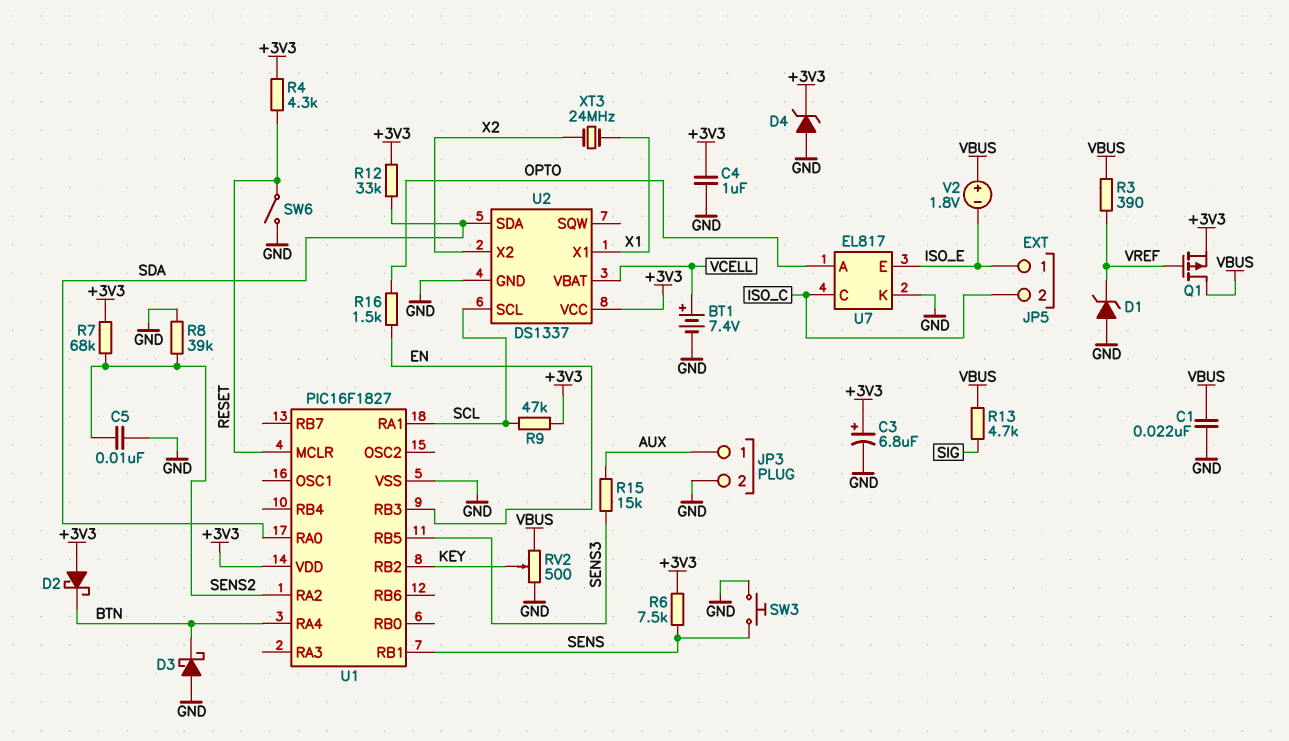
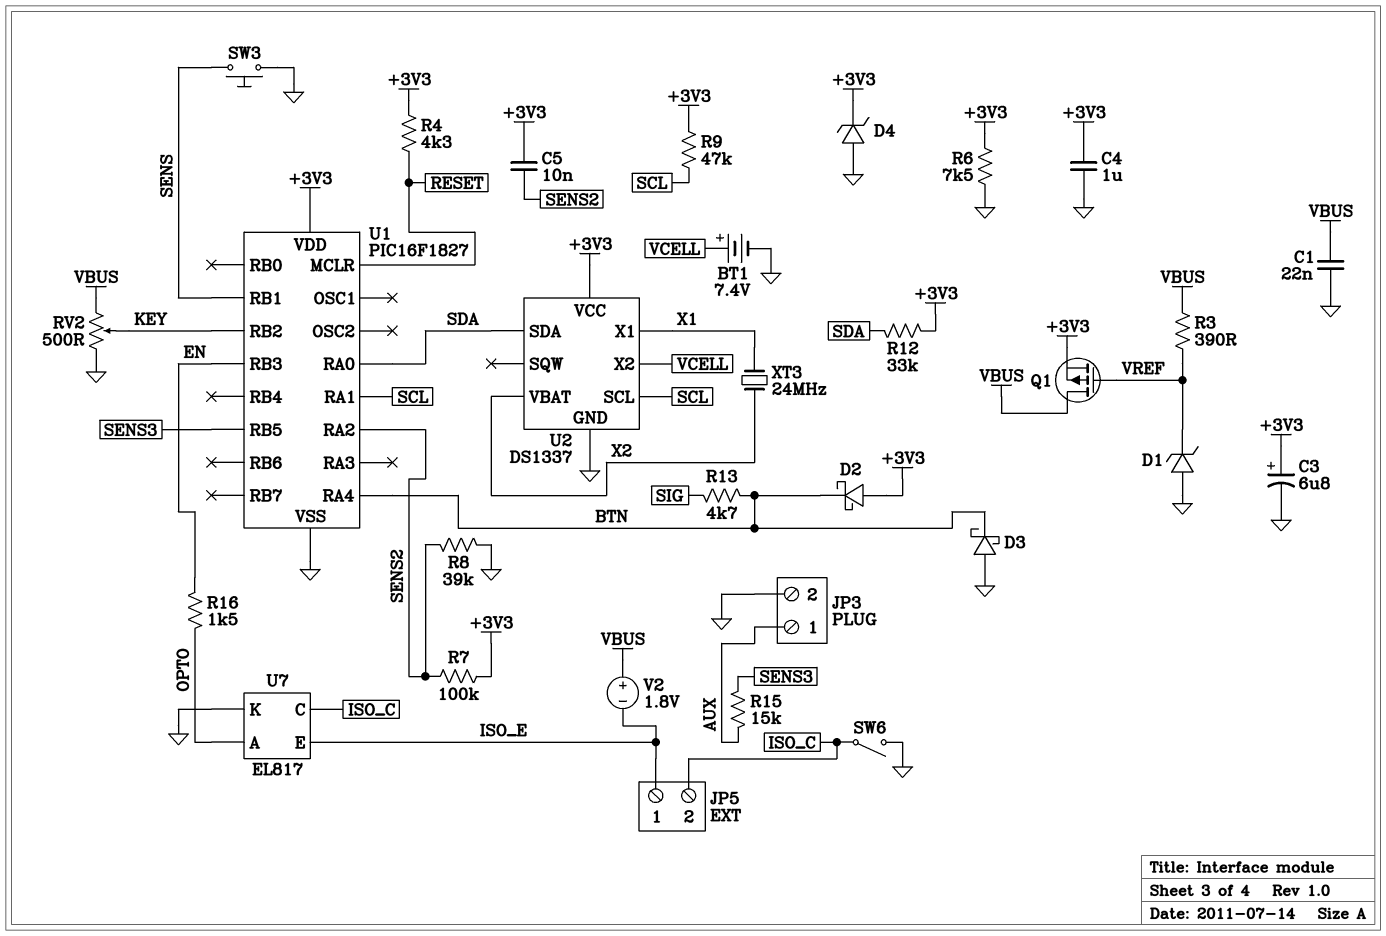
C5: 10nF (GND, SENS2) -> 10nF (+3V3, SENS2)
R6: 7.5k (+3V3, SENS) -> 7.5k (+3V3, GND)
R7: 68k (+3V3, SENS2) -> 100k (+3V3, SENS2)
R13: 4.7k (SIG, VBUS) -> 4.7k (BTN, SIG)
SW6: switch (GND, RESET) -> switch (GND, ISO_C)
U2 pin VBAT: VCELL -> X2
U2 pin X2: X2 -> VCELL

